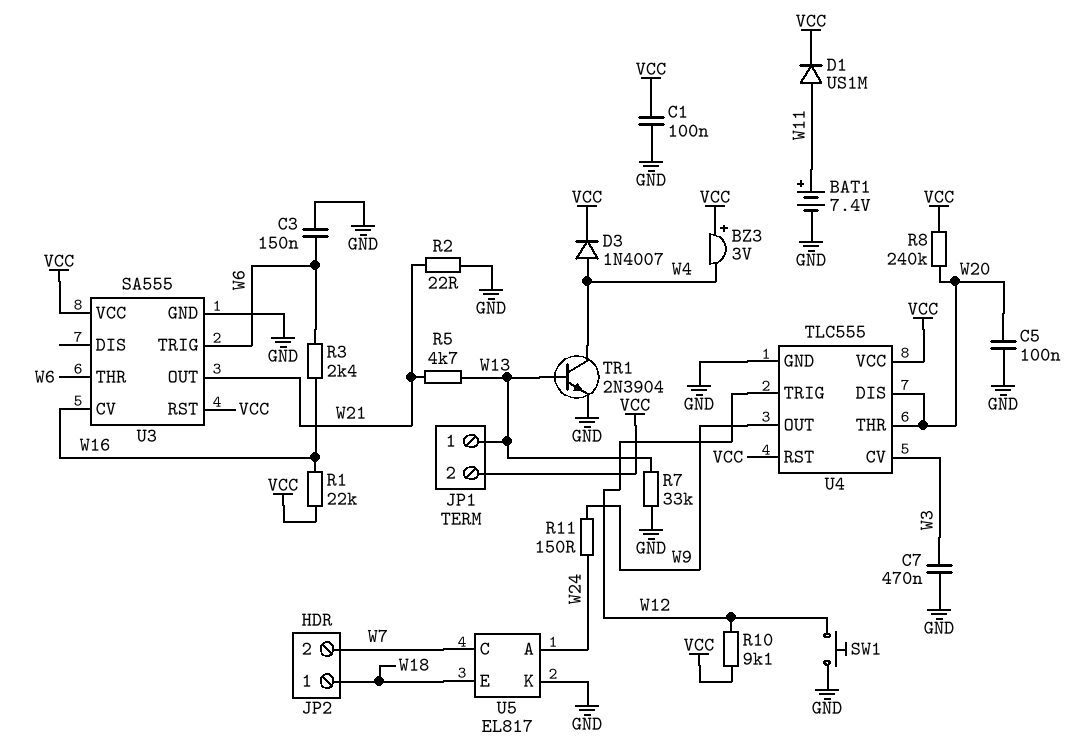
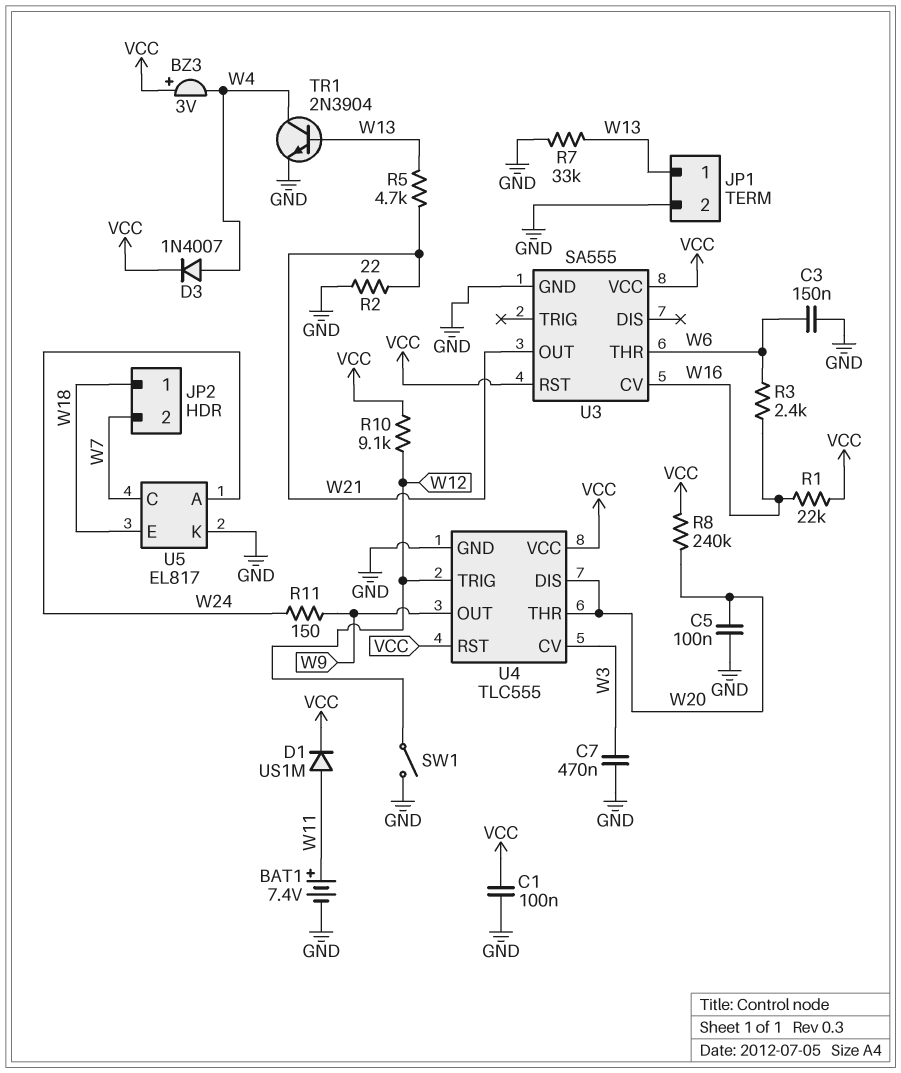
JP1 pin 2: VCC -> GND
SW1: button (GND, W12) -> switch (GND, W12)
U3 pin TRIG: W6 -> none

